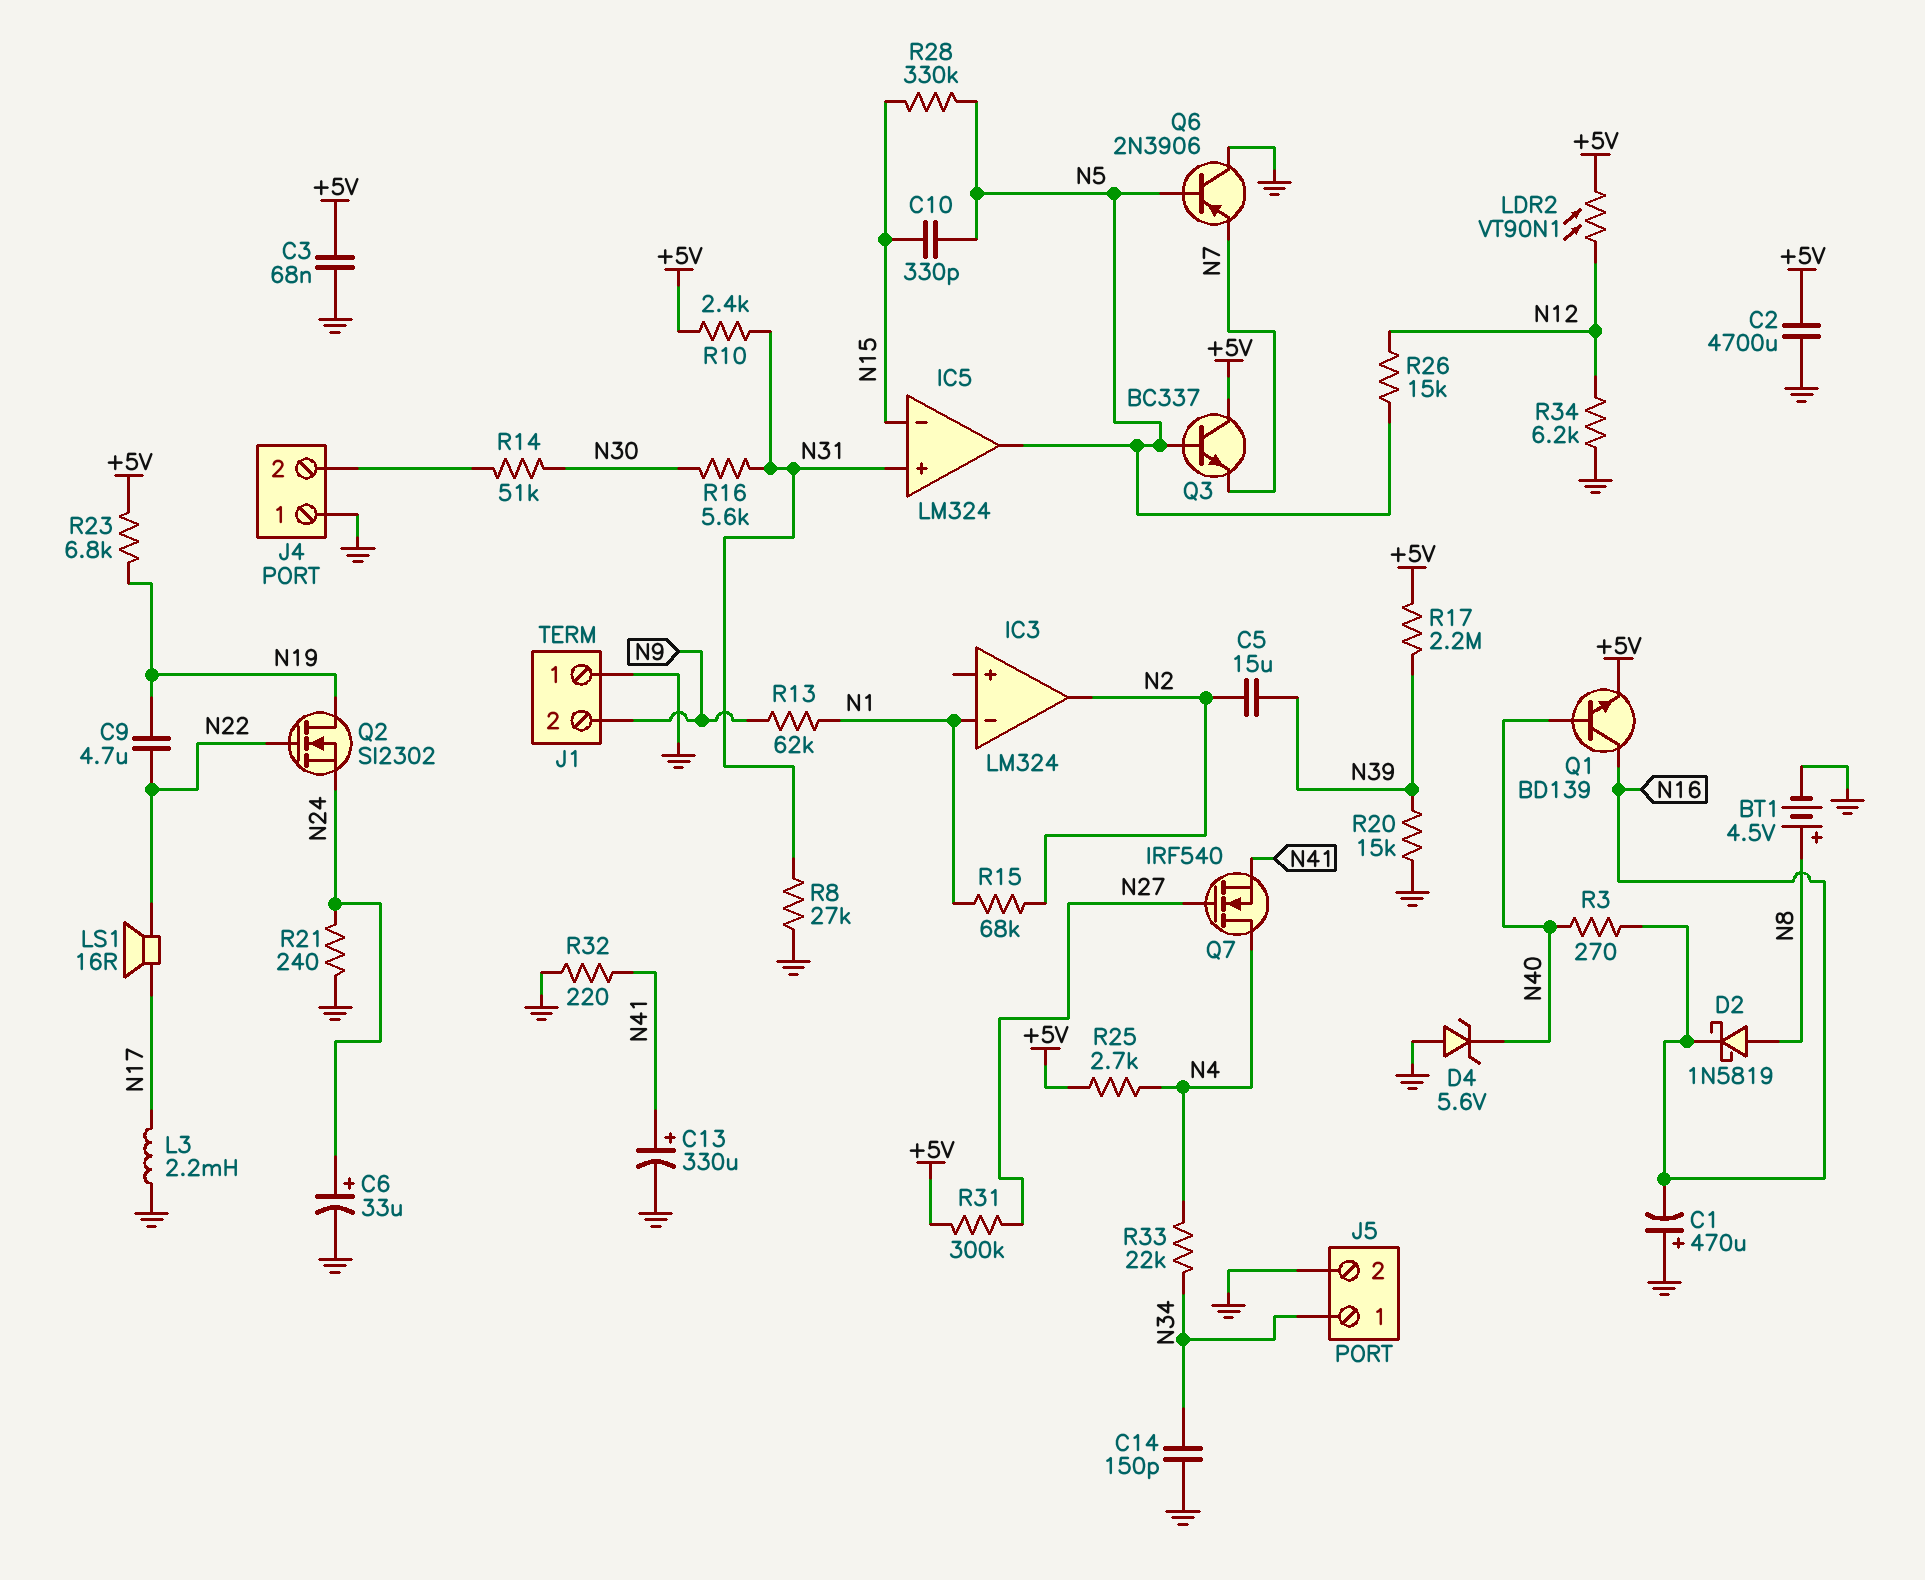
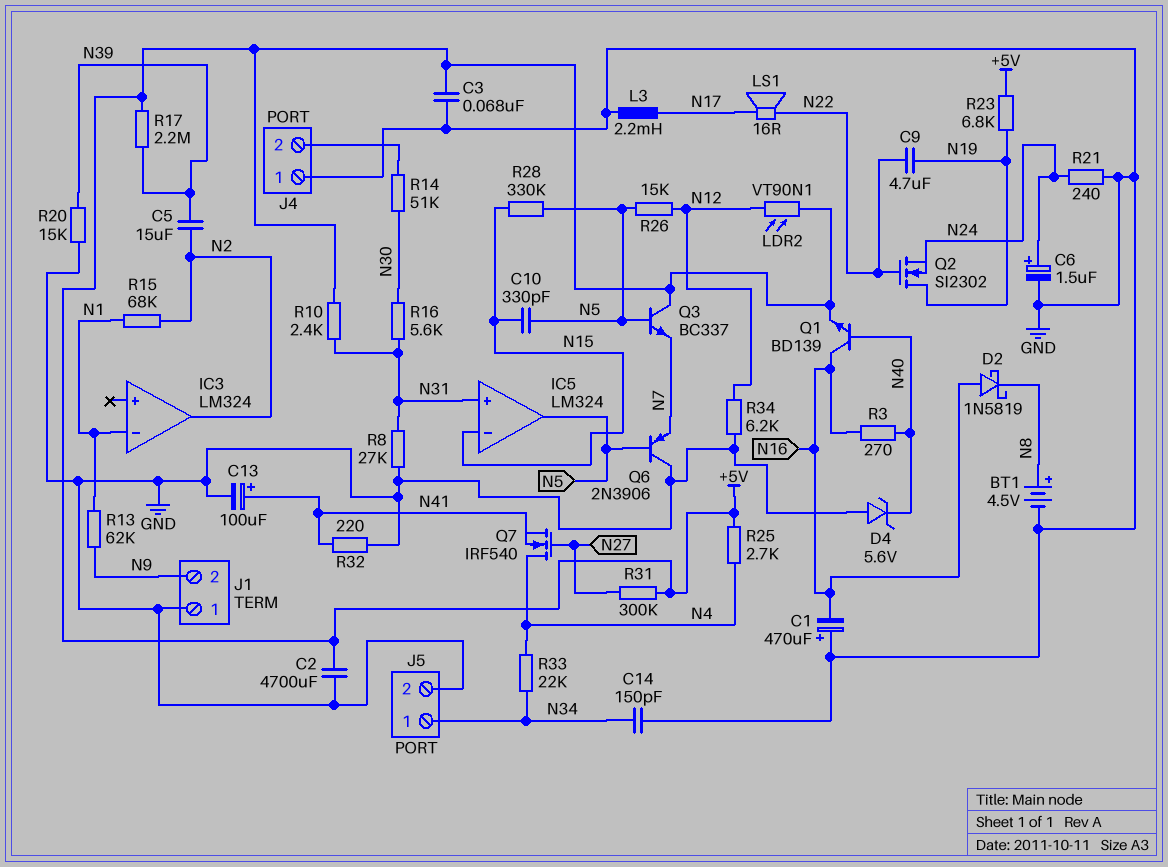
C6: 33uF (plus N24, minus GND) -> 1.5uF (plus N24, minus GND)
C13: 330uF (plus N41, minus GND) -> 100uF (plus N41, minus GND)
D2: schottky 1N5819 (A N8, K N16) -> schottky 1N5819 (A N16, K N8)

